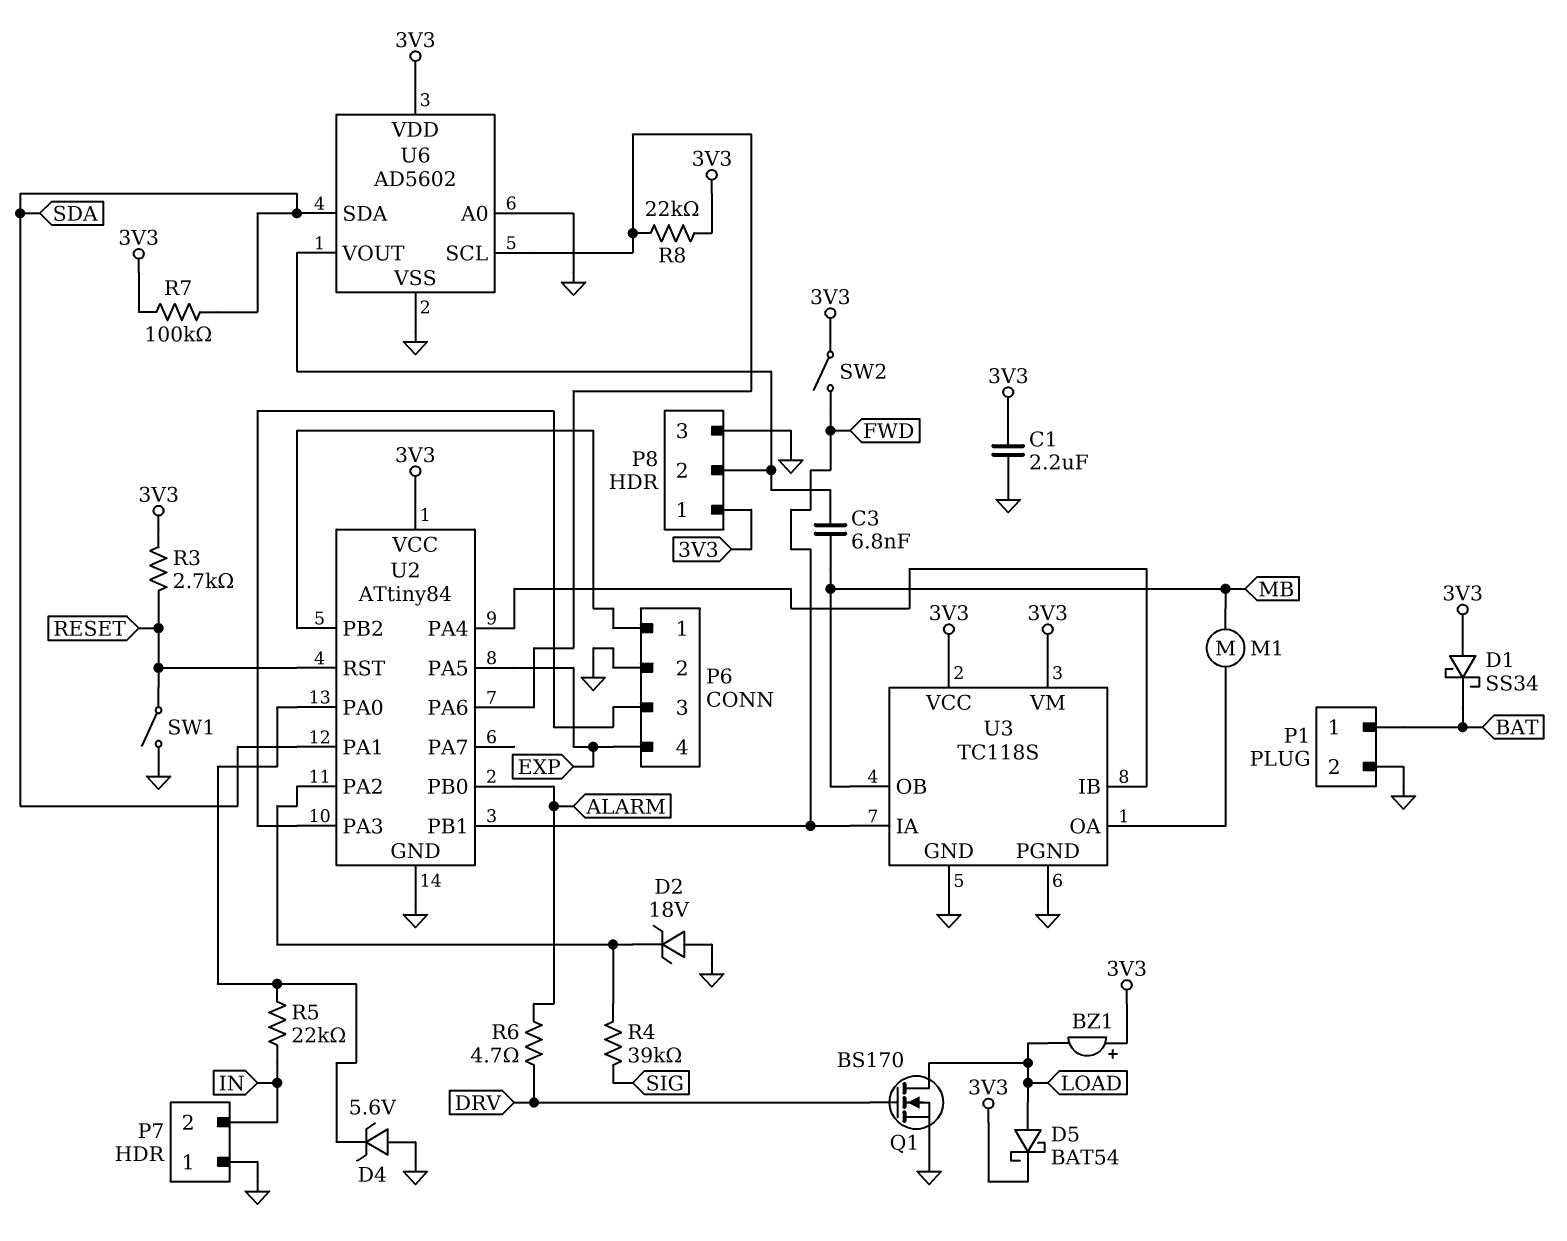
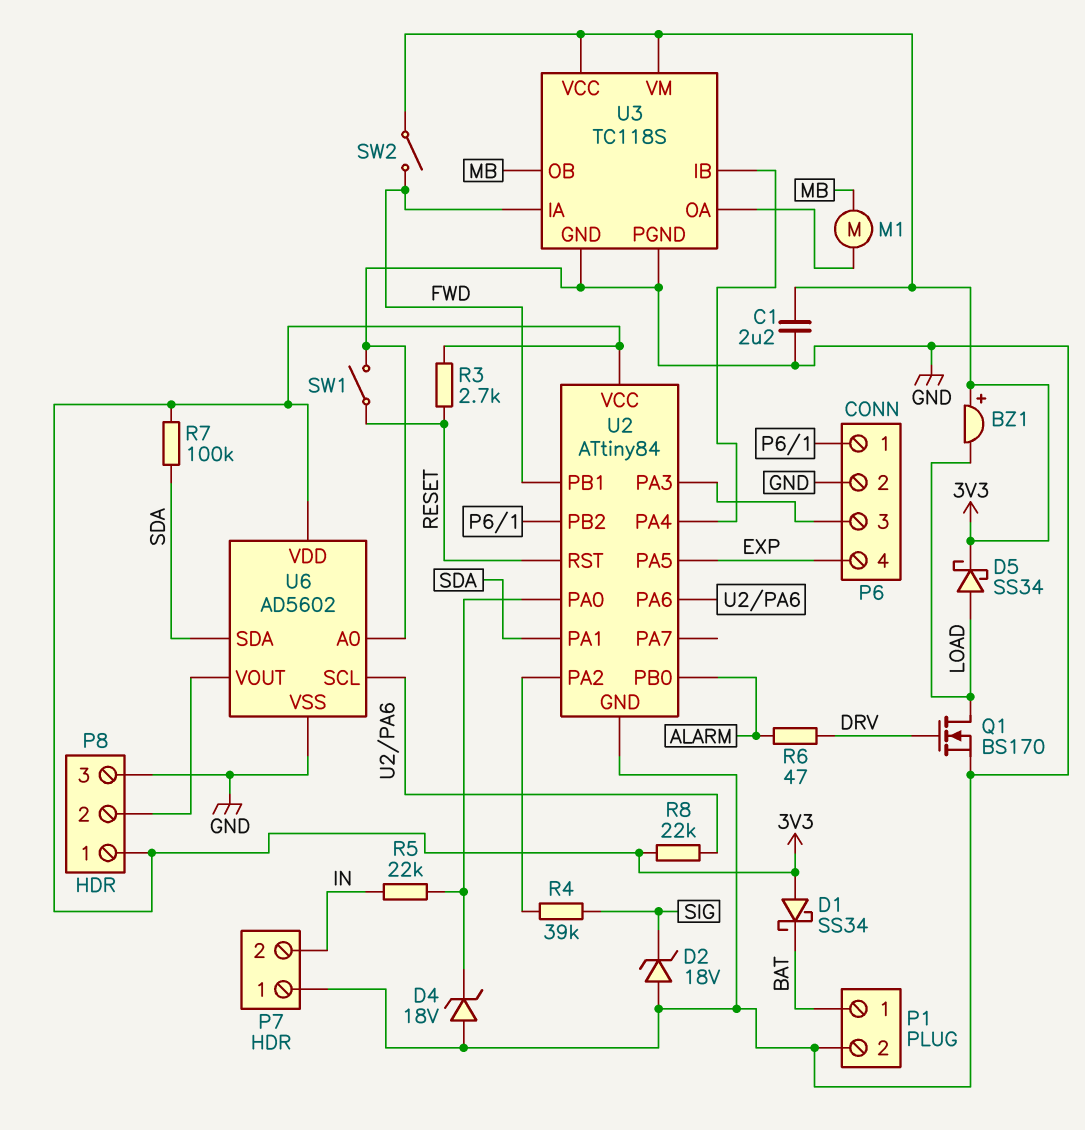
C3: 6.8nF (MB, P8/2) -> none
D2: zener 18V (A GND, K U2/PA2) -> zener 18V (A GND, K SIG)
D4: zener 5.6V (A GND, K U2/PA0) -> zener 18V (A GND, K U2/PA0)
D5: schottky BAT54 (A LOAD, K 3V3) -> schottky SS34 (A LOAD, K 3V3)
R6: 4.7 (ALARM, DRV) -> 47 (ALARM, DRV)

